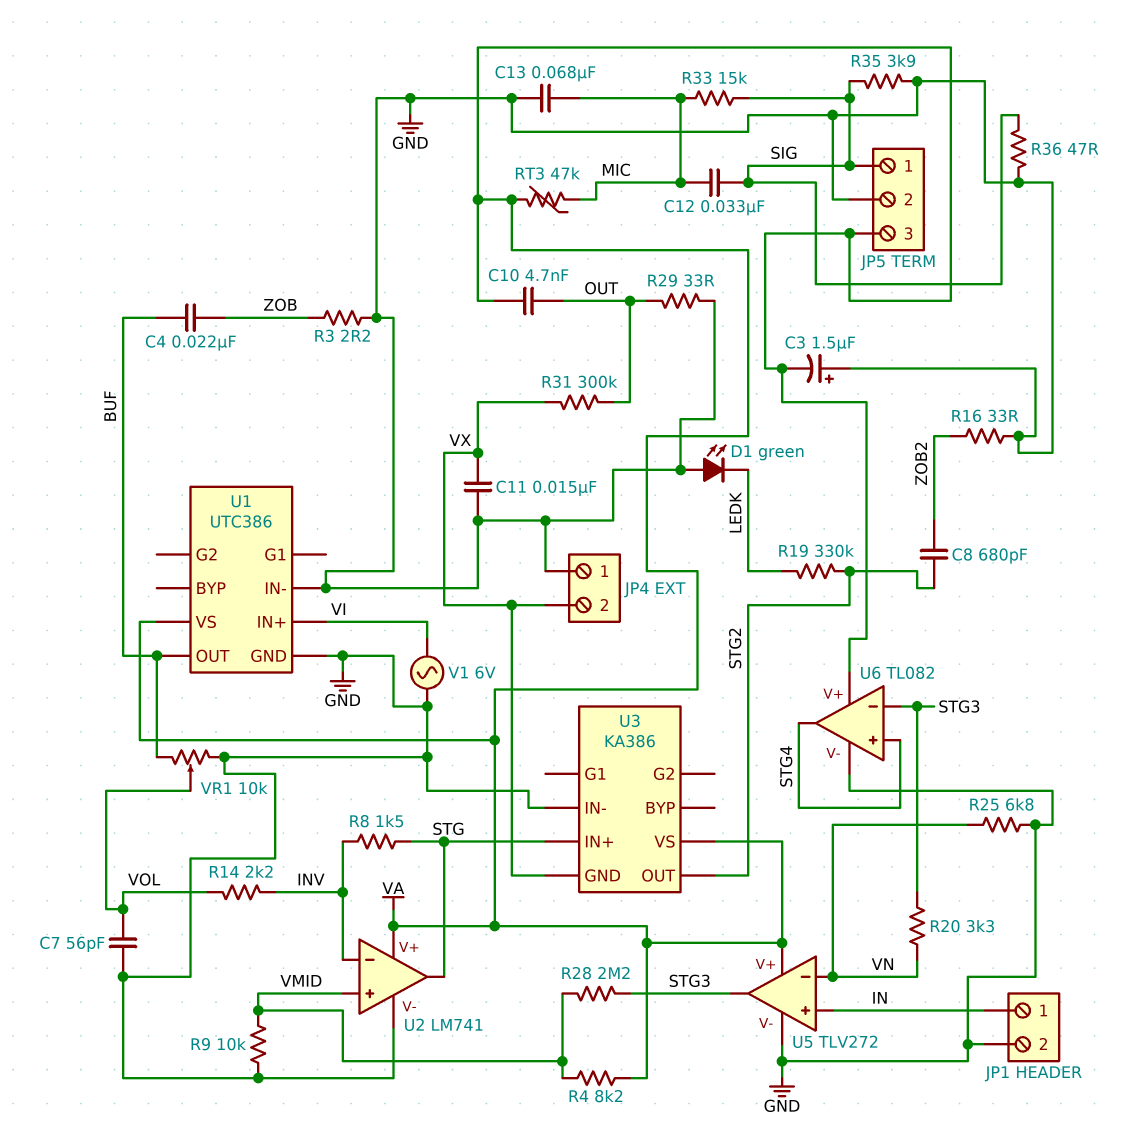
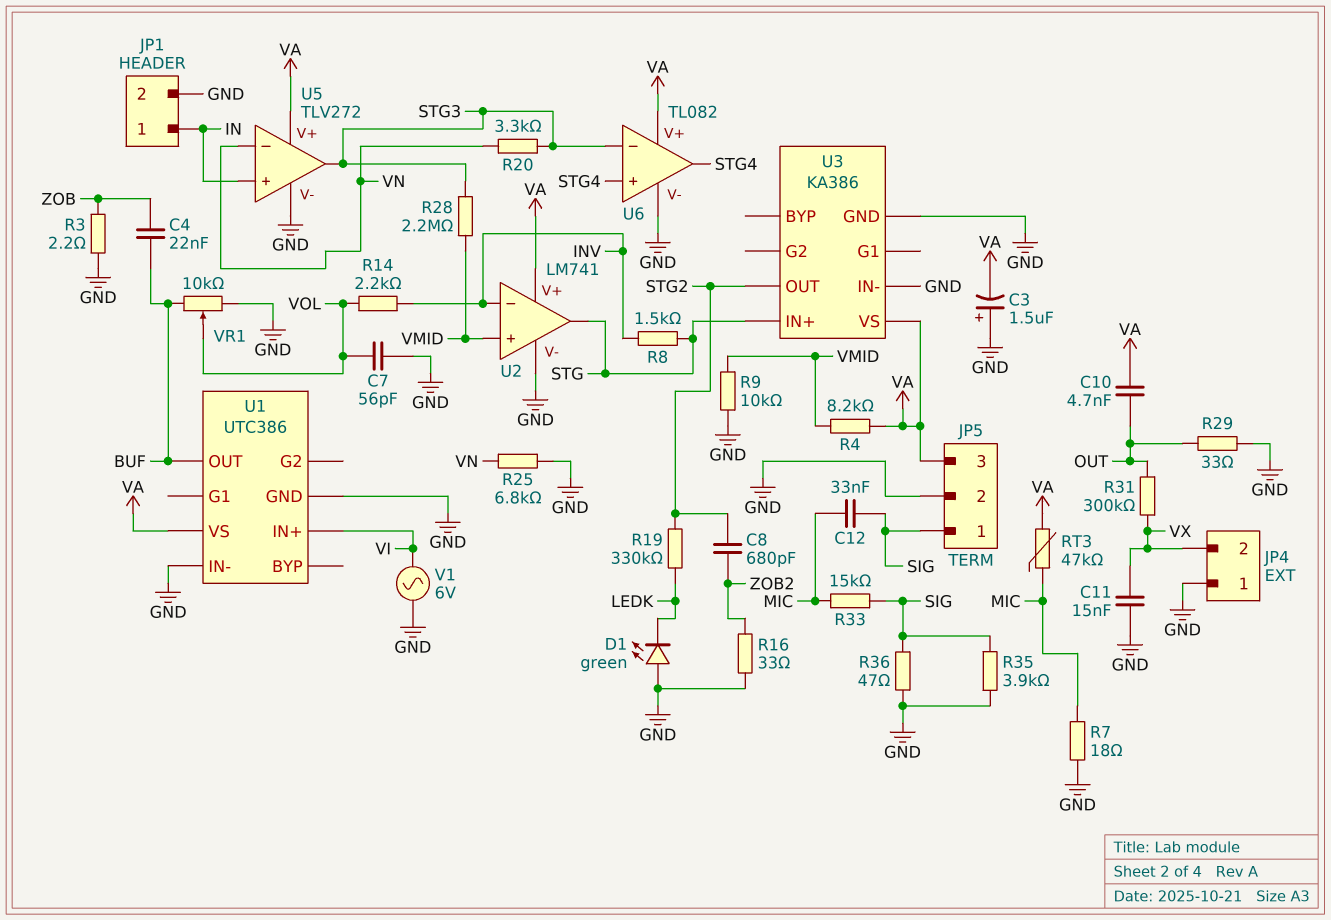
C13: 68nF (GND, MIC) -> none
R7: none -> 18 (GND, MIC)
U3 pin GND: VX -> GND

